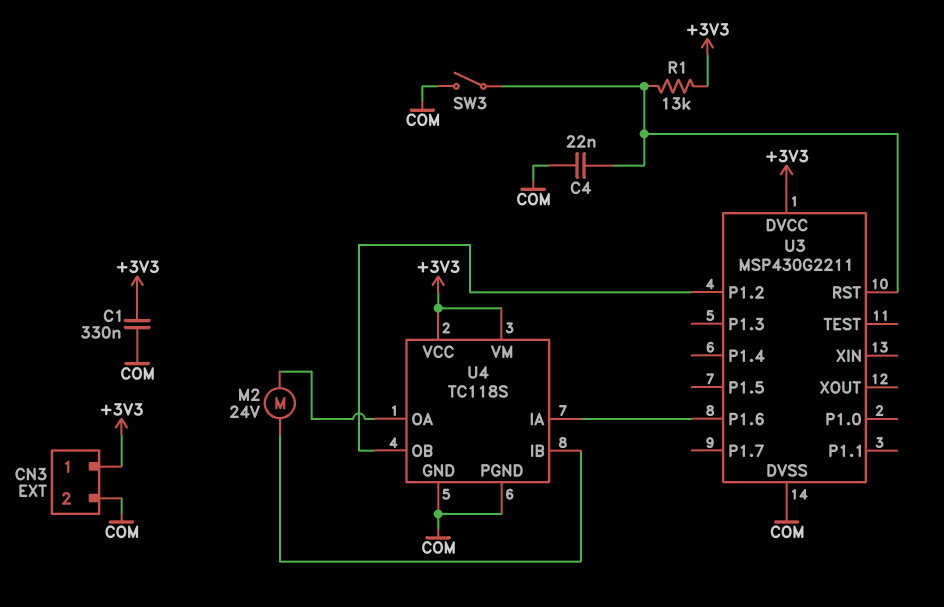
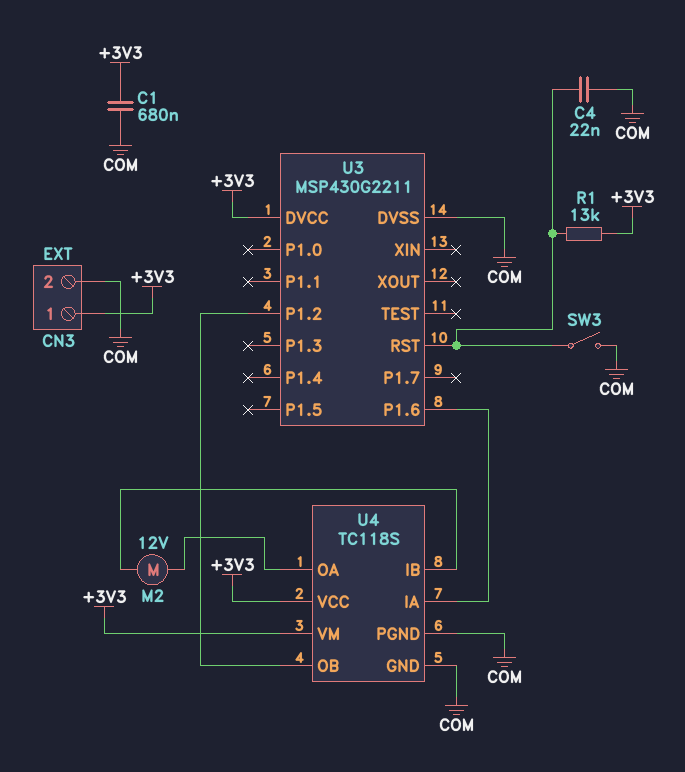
C1: 330nF (+3V3, COM) -> 680nF (+3V3, COM)
M2: motor 24V (U4/IB, U4/OA) -> motor 12V (U4/IB, U4/OA)

